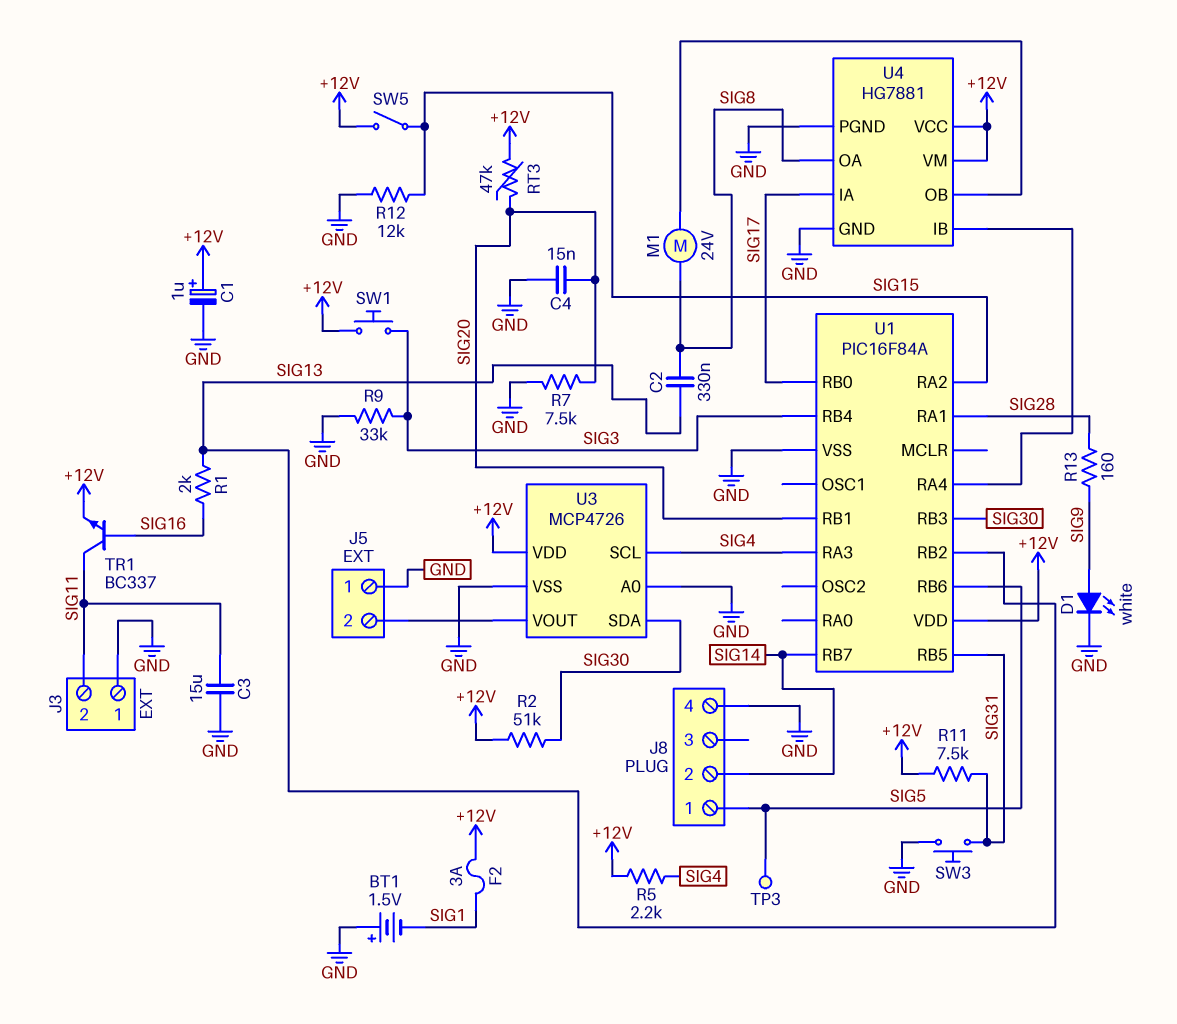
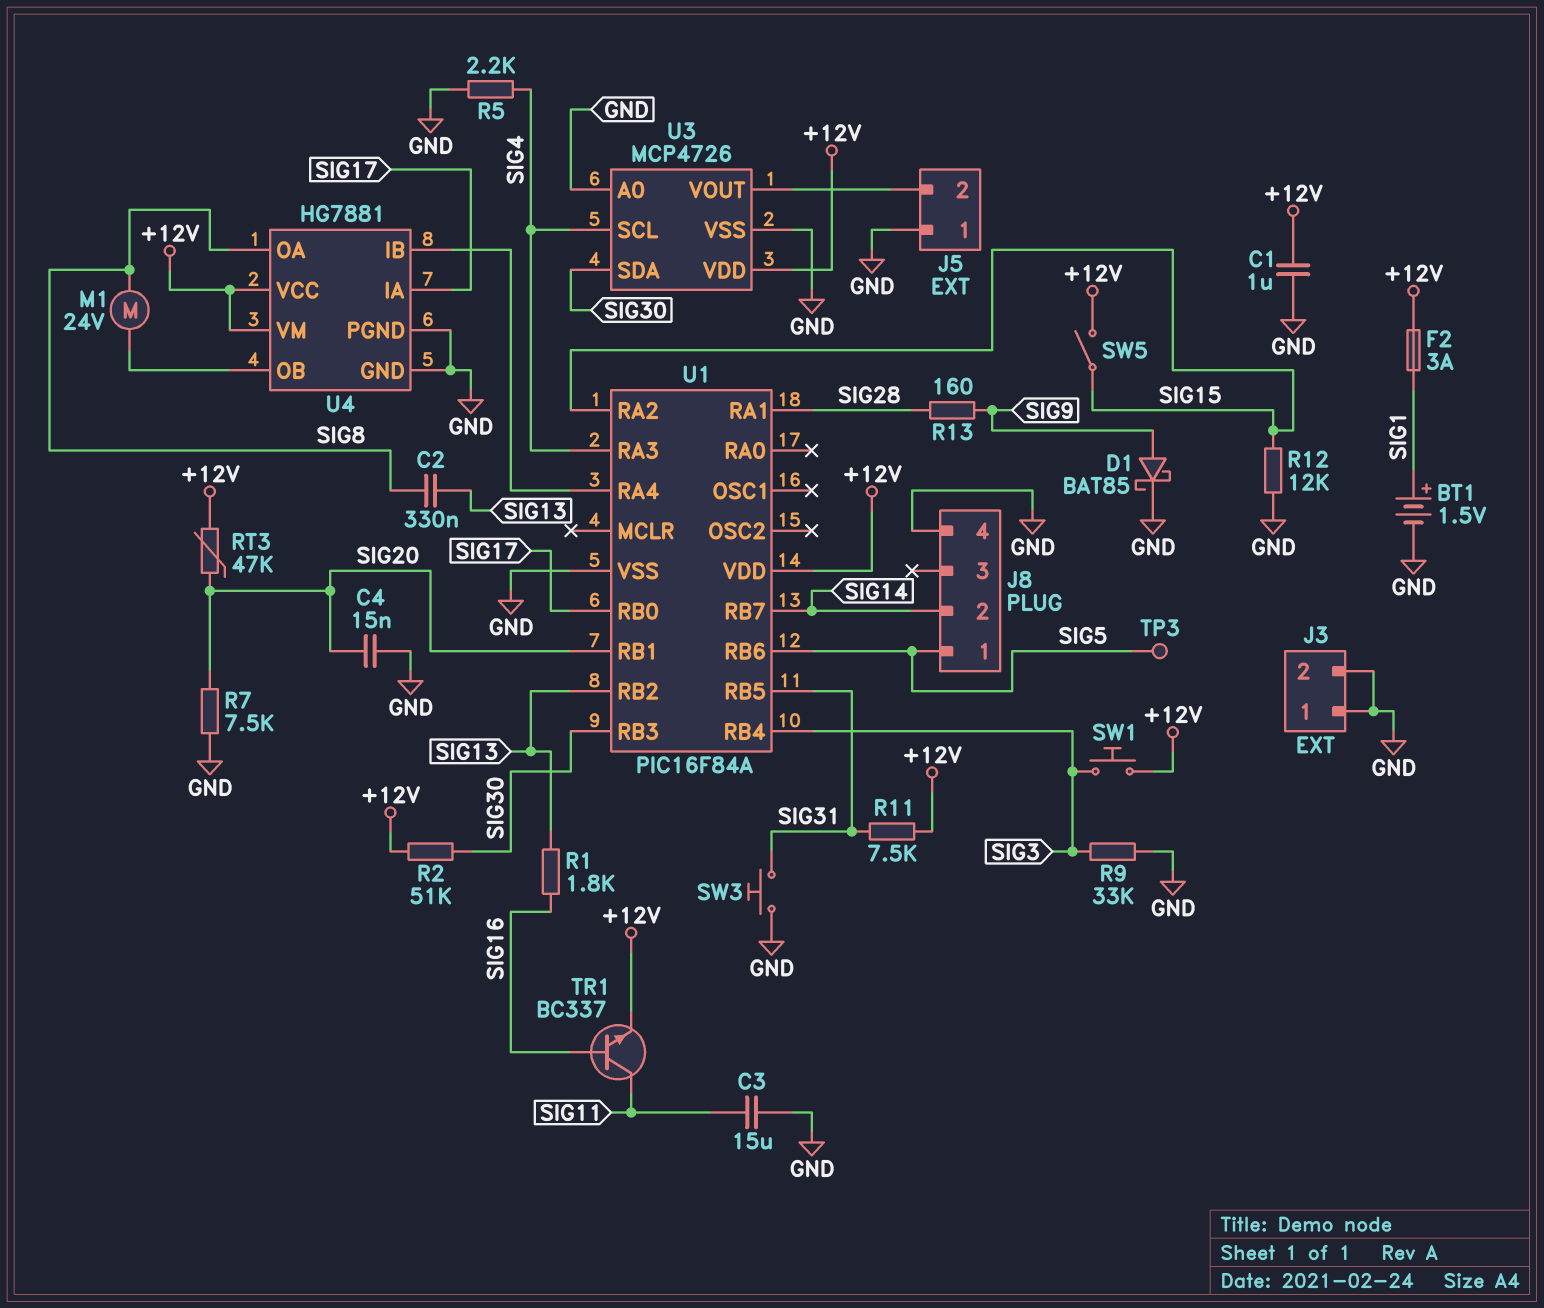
BT1: 1.5V (plus GND, minus SIG1) -> 1.5V (plus SIG1, minus GND)
C1: 1uF (plus +12V, minus GND) -> 1uF (+12V, GND)
D1: LED white (A SIG9, K GND) -> schottky BAT85 (A SIG9, K GND)
J3 pin 2: SIG11 -> GND
R1: 2k (SIG13, SIG16) -> 1.8k (SIG13, SIG16)
R5: 2.2k (+12V, SIG4) -> 2.2k (GND, SIG4)

